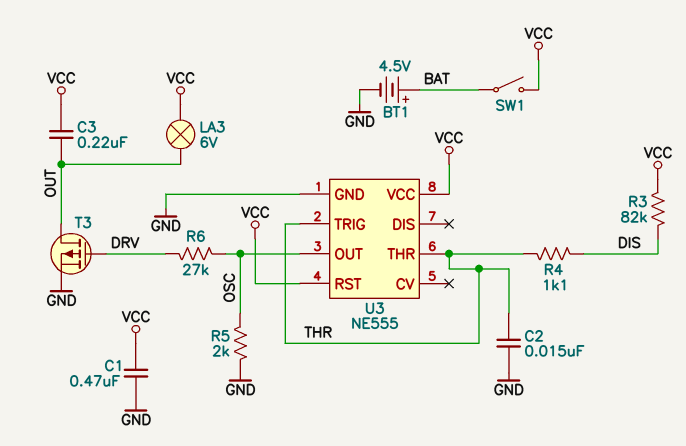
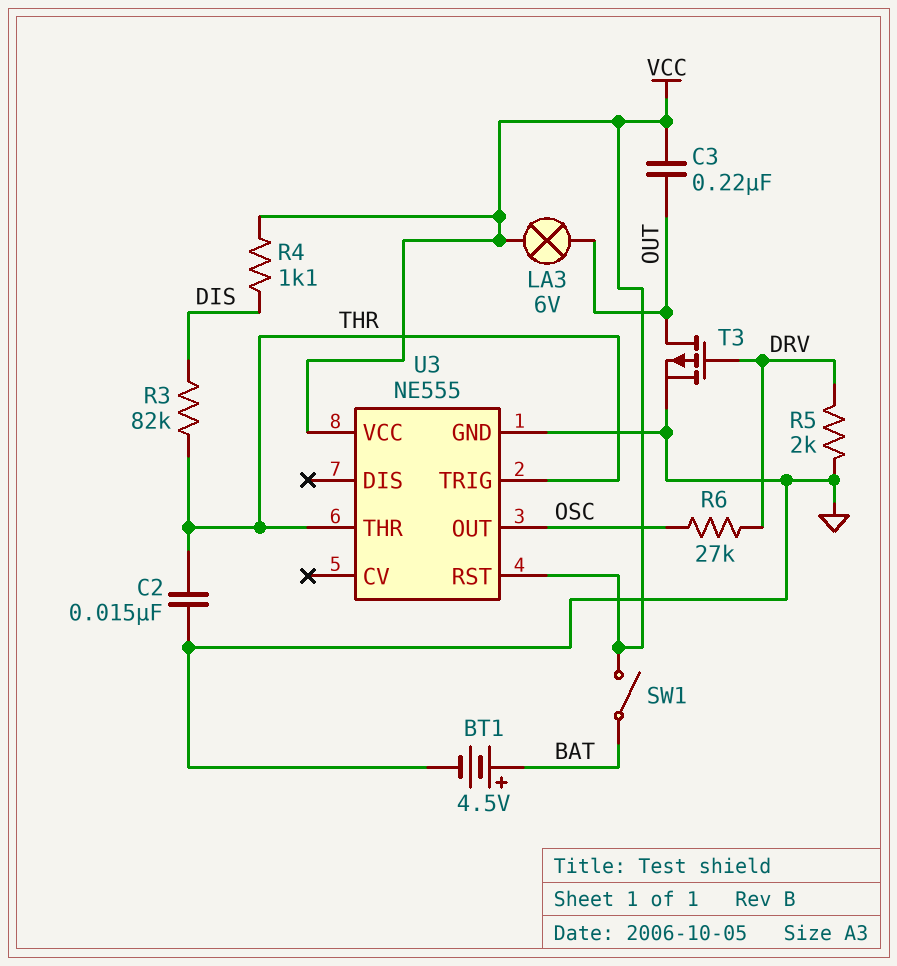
C1: 470nF (GND, VCC) -> none
R3: 82k (DIS, VCC) -> 82k (DIS, THR)
R4: 1.1k (DIS, THR) -> 1.1k (DIS, VCC)
R5: 2k (GND, OSC) -> 2k (DRV, GND)

